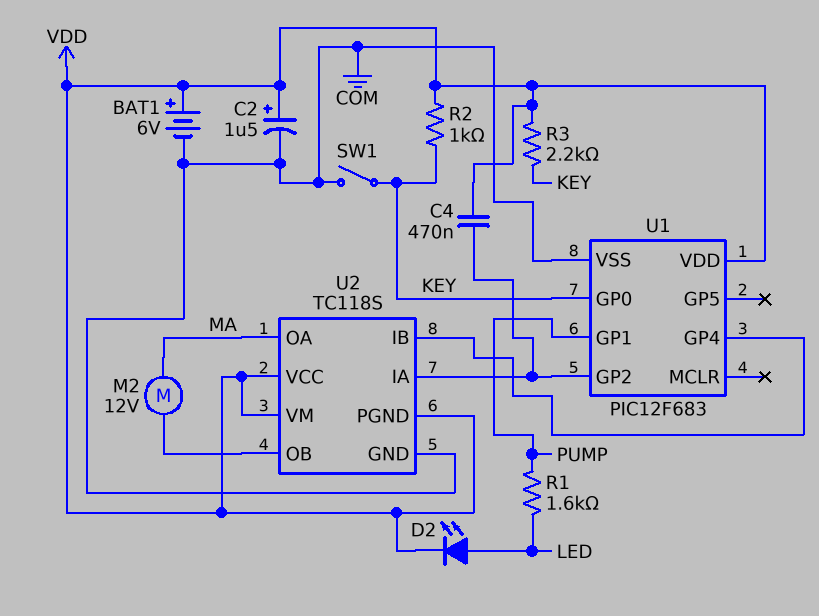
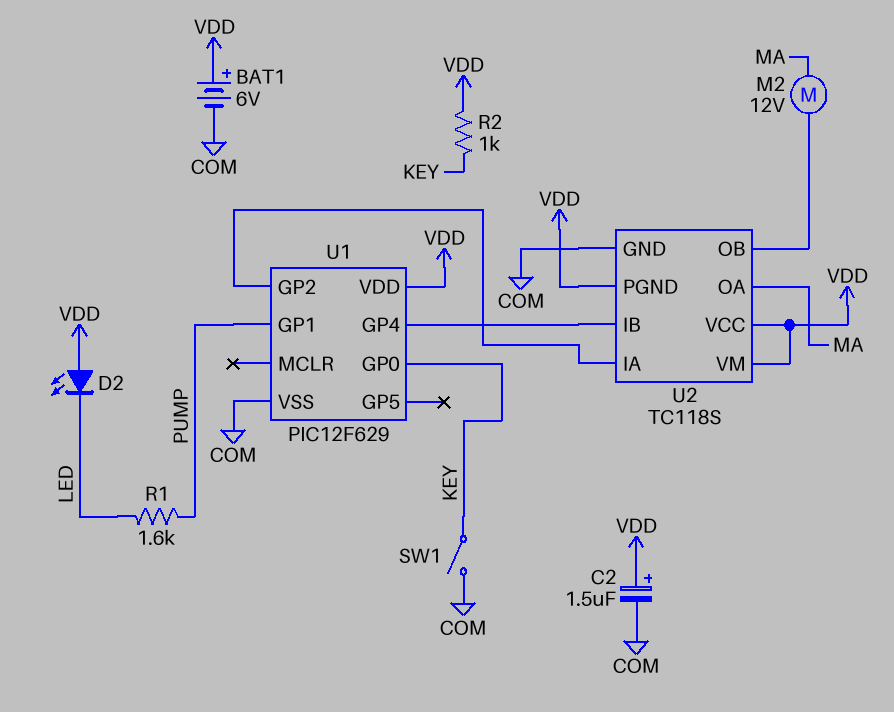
C4: 470nF (U1/GP2, VDD) -> none
D2: LED (A LED, K VDD) -> LED (A VDD, K LED)
R3: 2.2k (KEY, VDD) -> none
U1: PIC12F683 -> PIC12F629

